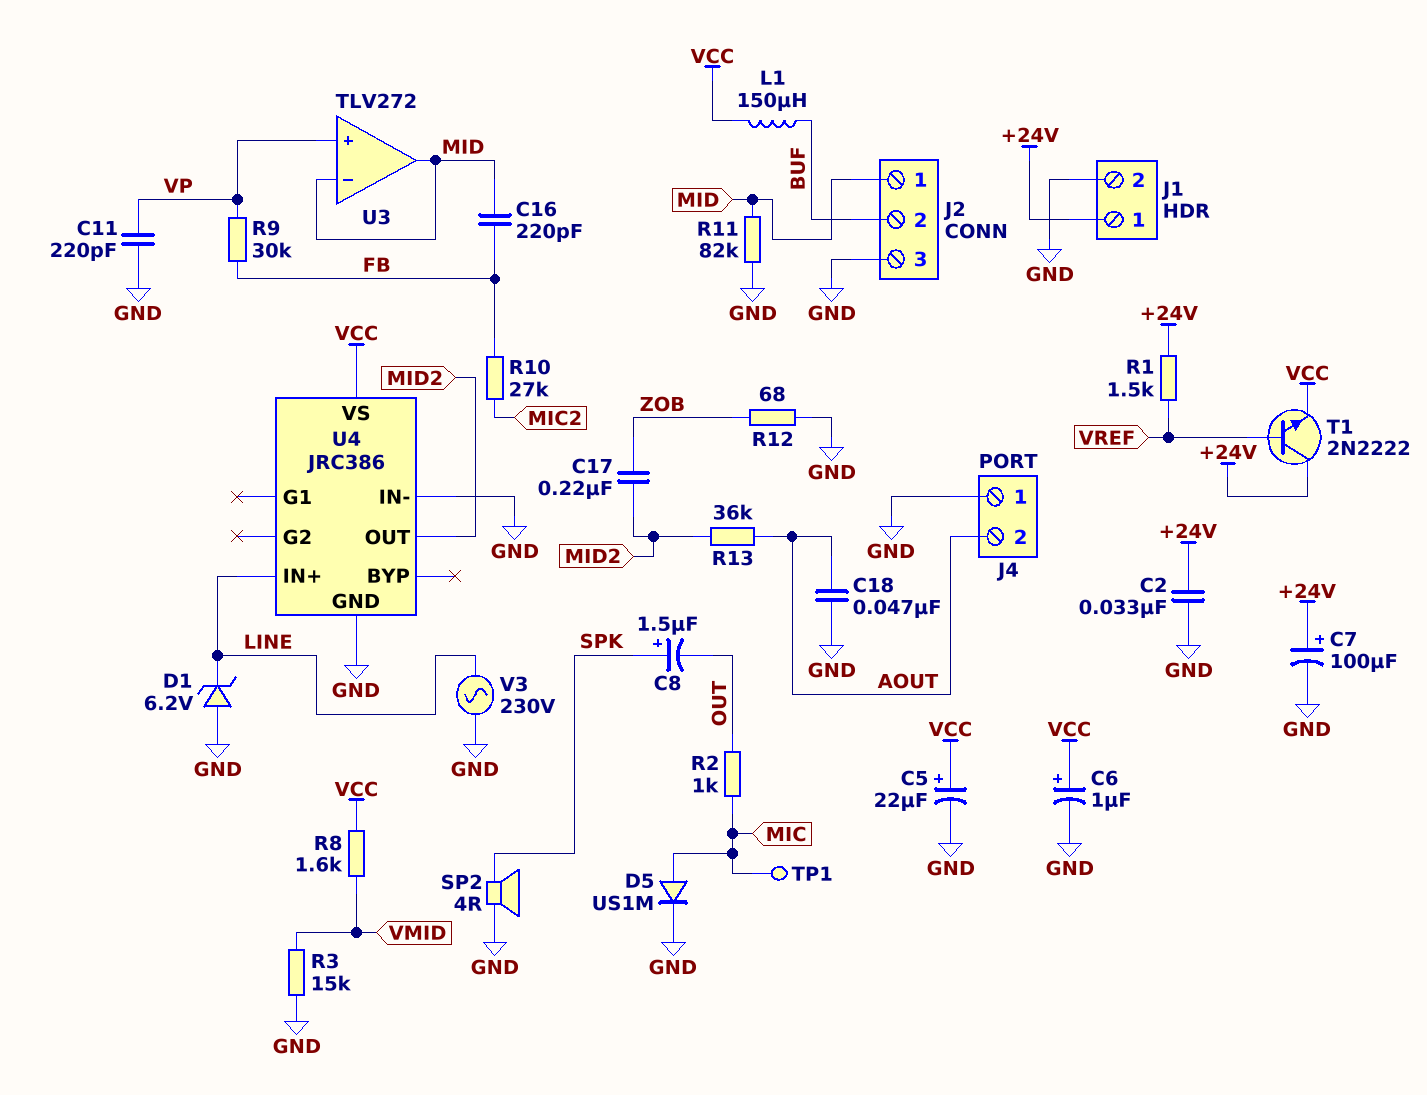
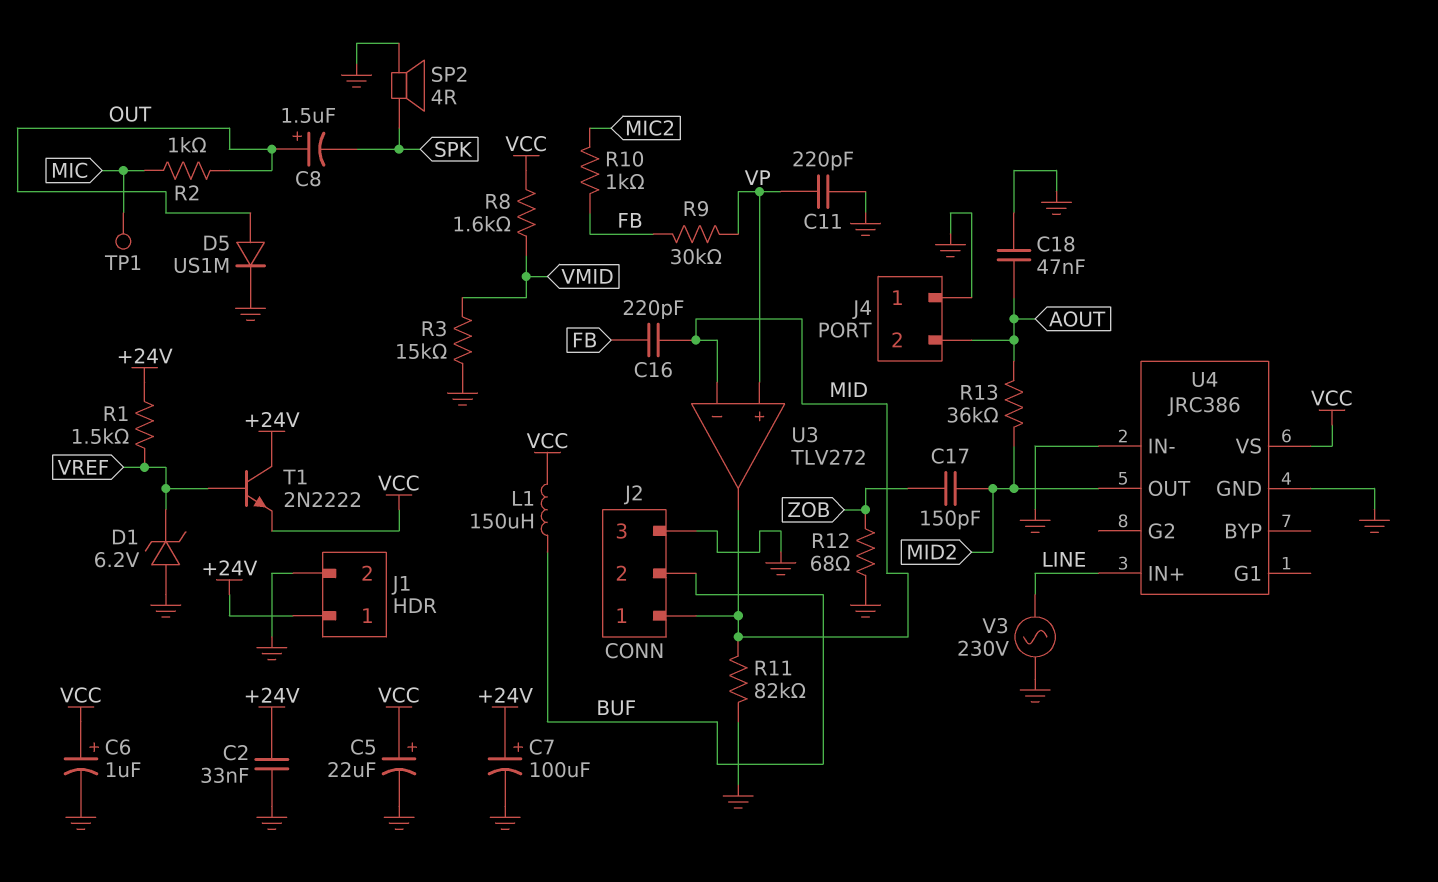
C8: 1.5uF (plus SPK, minus OUT) -> 1.5uF (plus OUT, minus SPK)
C17: 220nF (MID2, ZOB) -> 150pF (MID2, ZOB)
D1: zener 6.2V (A GND, K LINE) -> zener 6.2V (A GND, K VREF)
D5: diode US1M (A MIC, K GND) -> diode US1M (A OUT, K GND)
R10: 27k (FB, MIC2) -> 1k (FB, MIC2)

